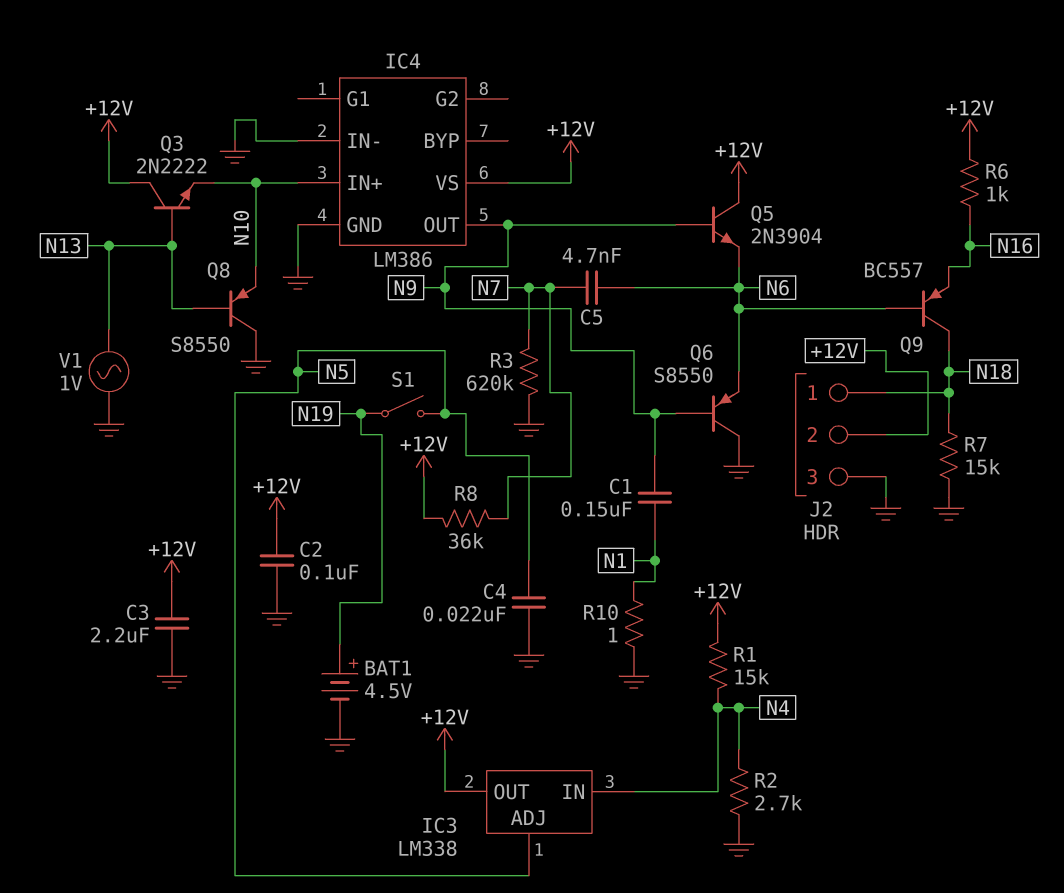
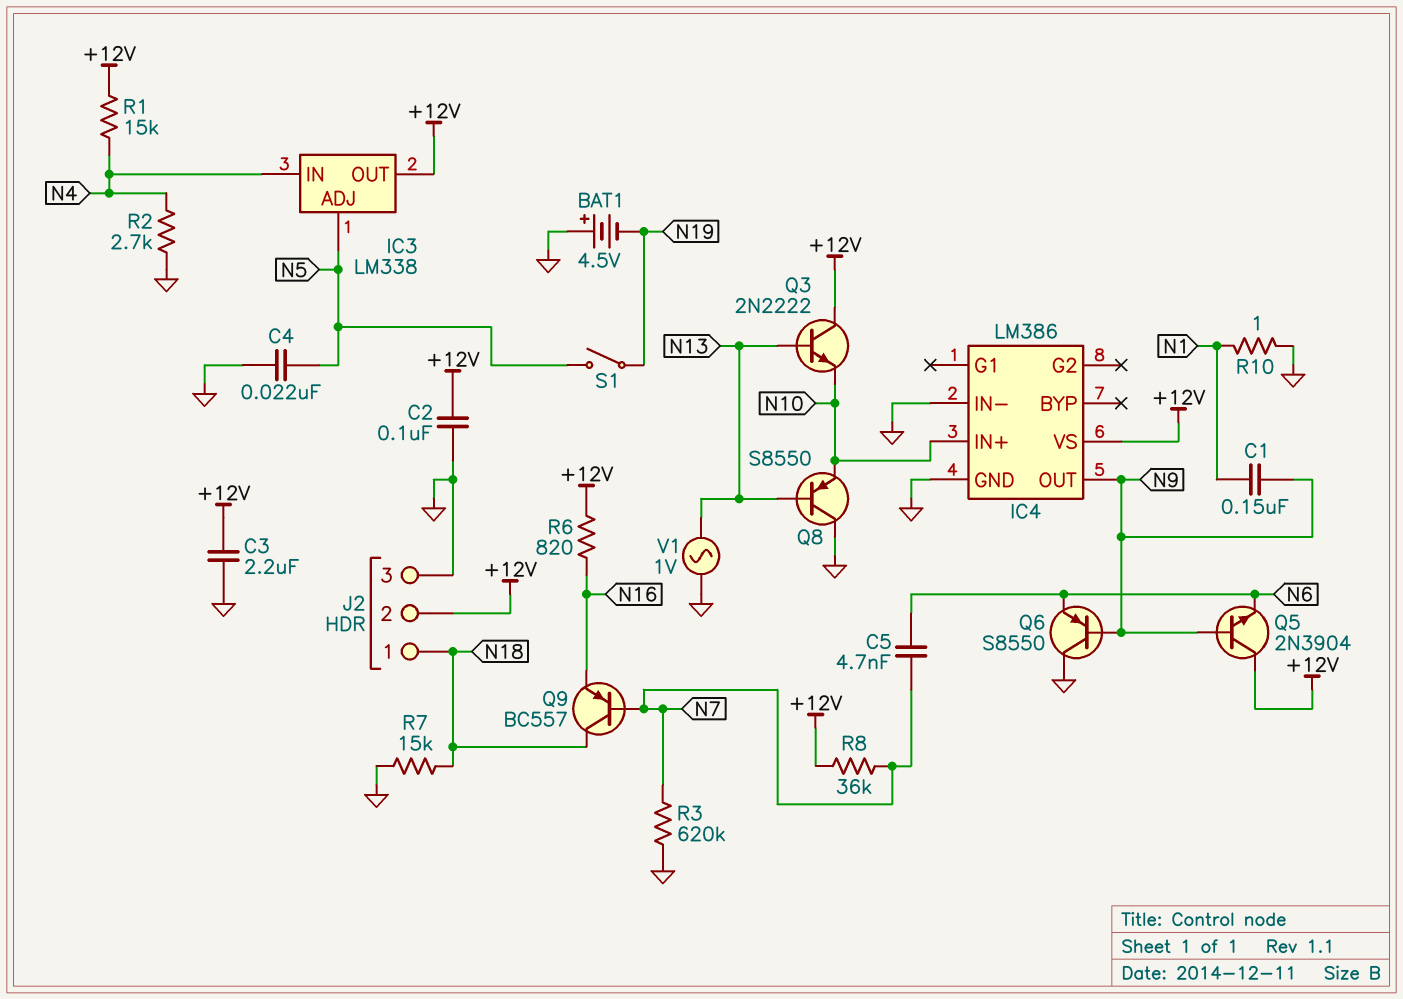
BAT1: 4.5V (plus N19, minus GND) -> 4.5V (plus GND, minus N19)
Q9: PNP BC557 (B N6, C N18, E N16) -> PNP BC557 (B N7, C N18, E N16)
R6: 1k (+12V, N16) -> 820 (+12V, N16)

